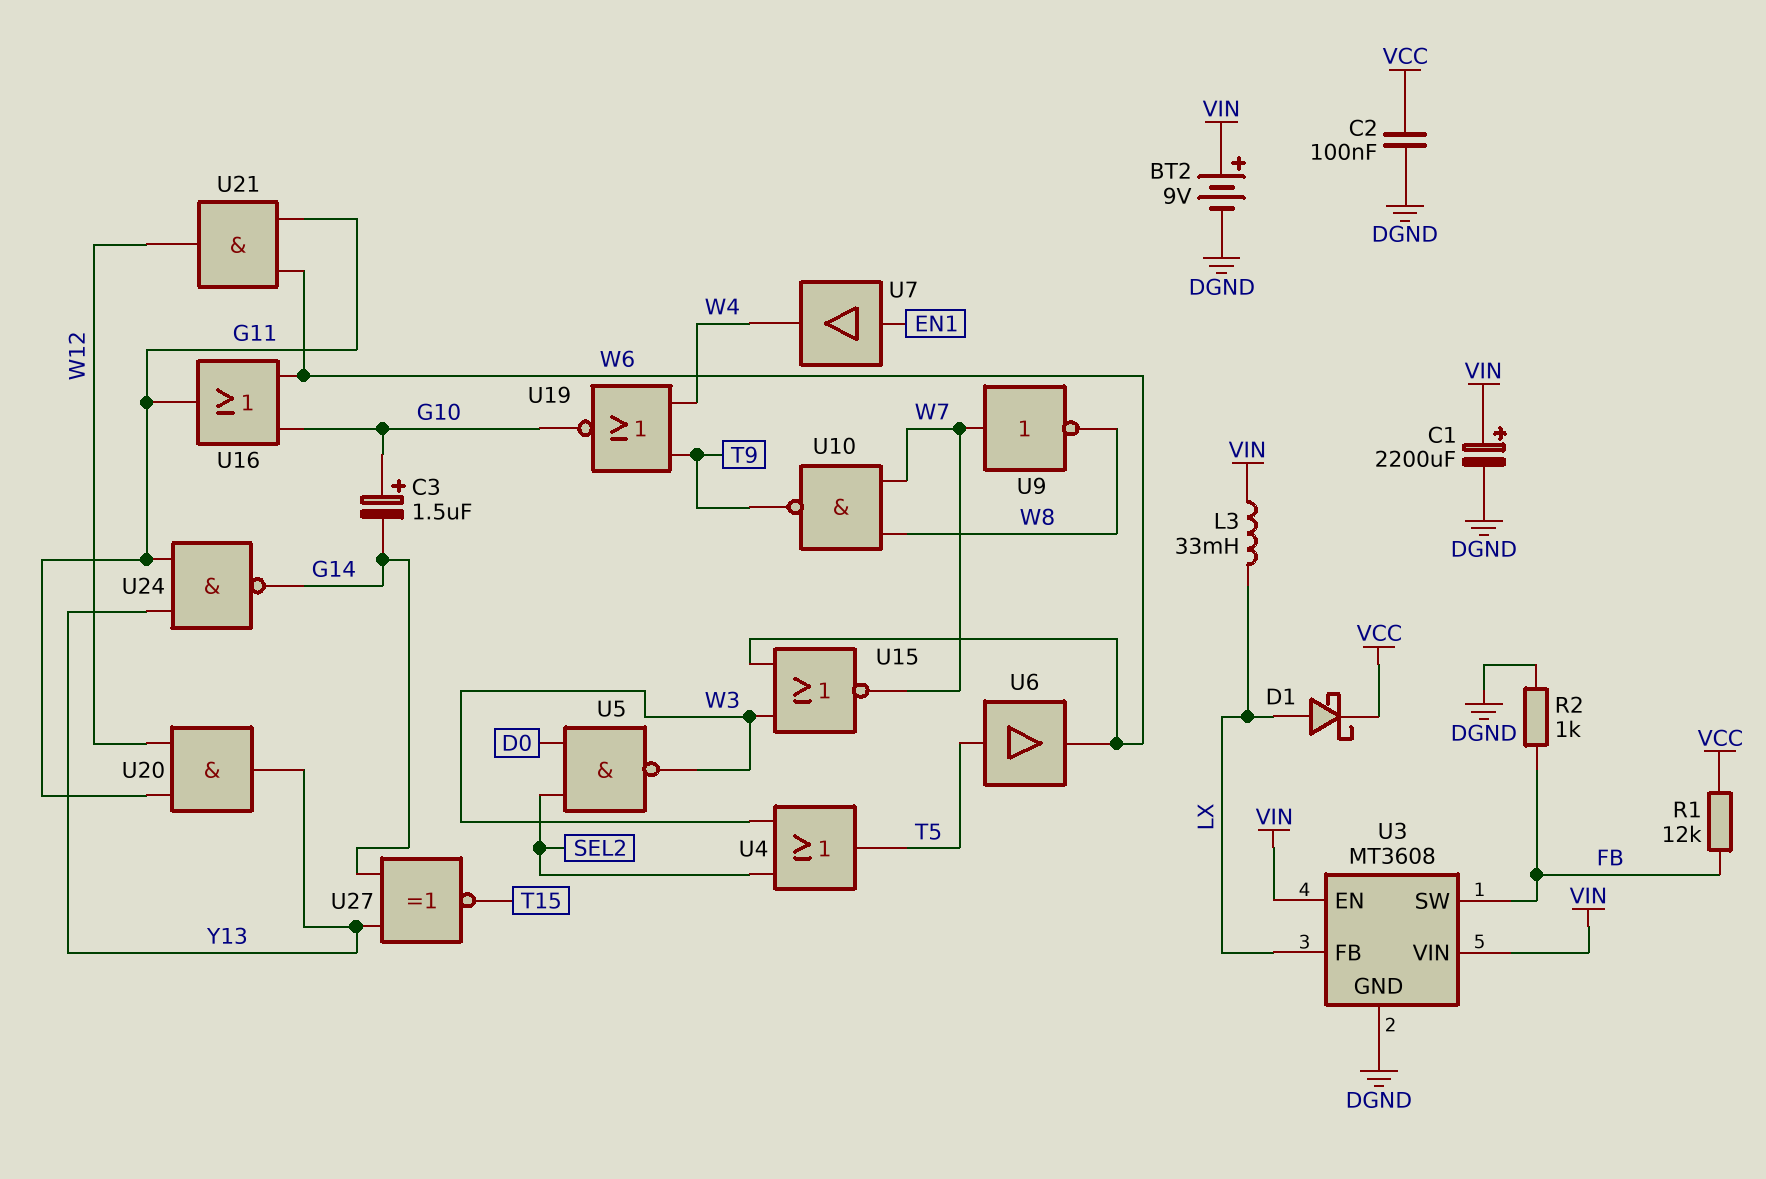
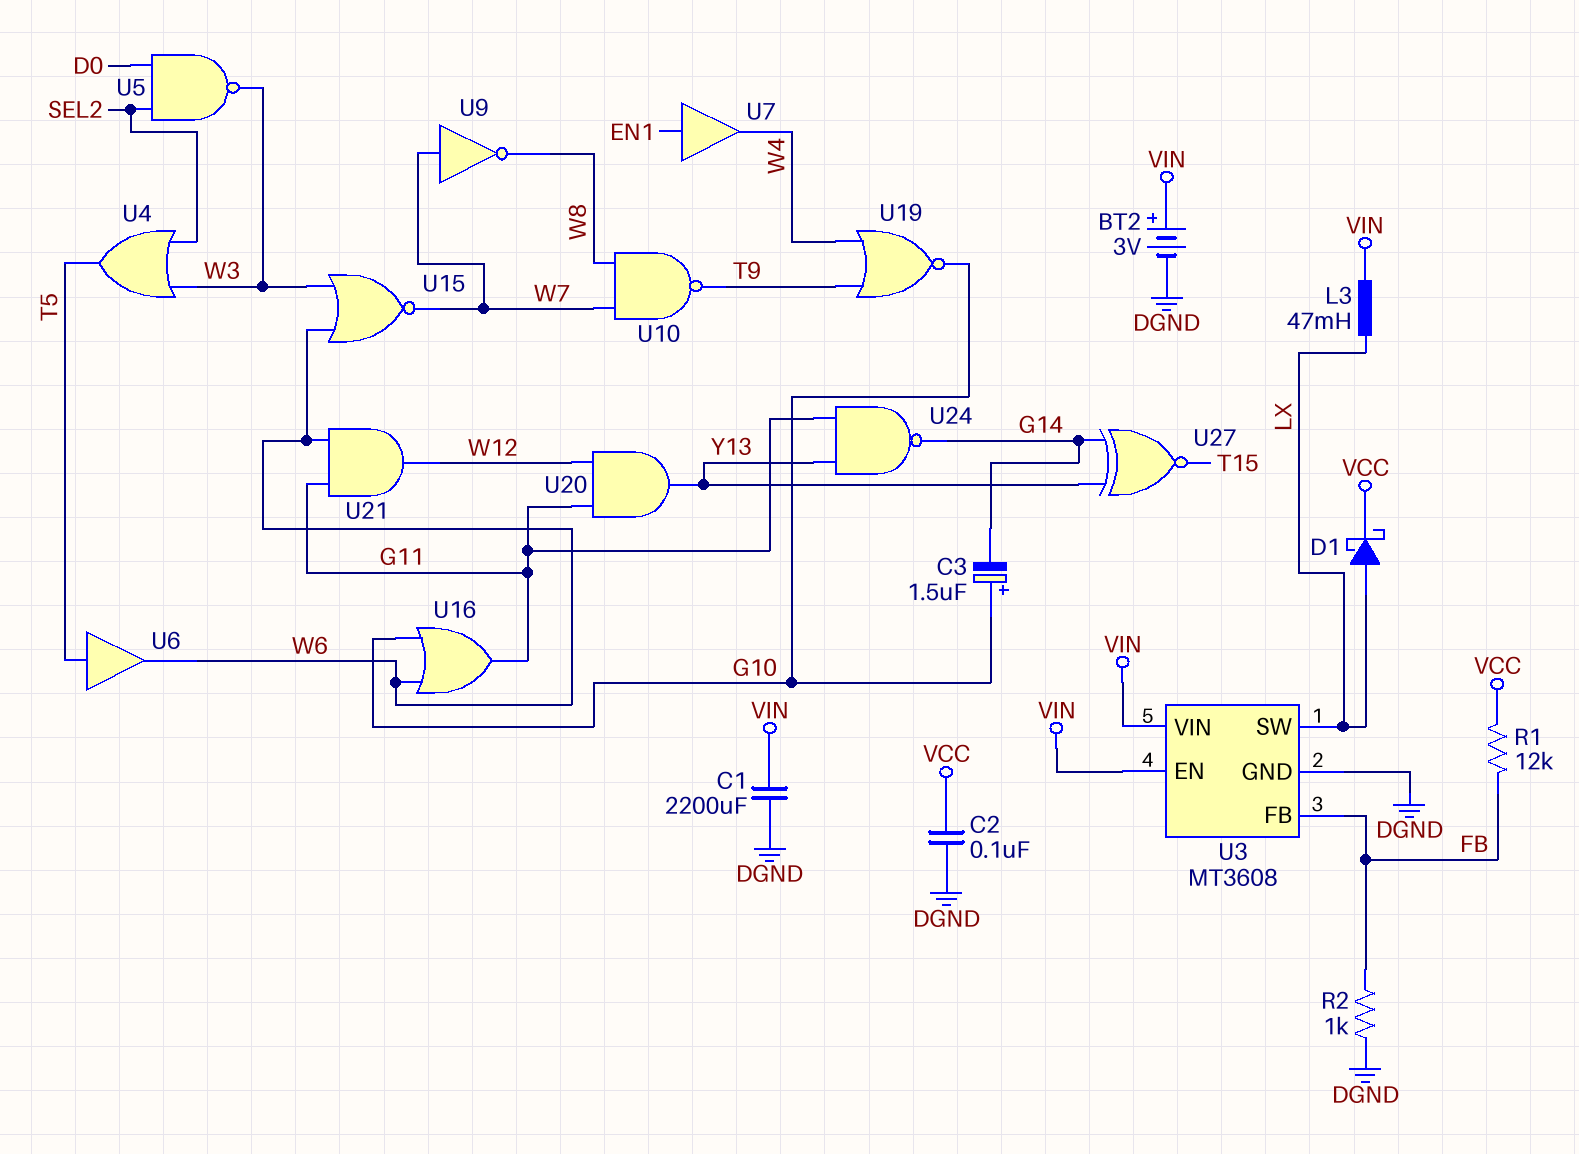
BT2: 9V (plus VIN, minus DGND) -> 3V (plus VIN, minus DGND)
C1: 2200uF (plus VIN, minus DGND) -> 2200uF (DGND, VIN)
L3: 33mH (LX, VIN) -> 47mH (LX, VIN)
U3 pin FB: LX -> FB
U3 pin SW: FB -> LX

